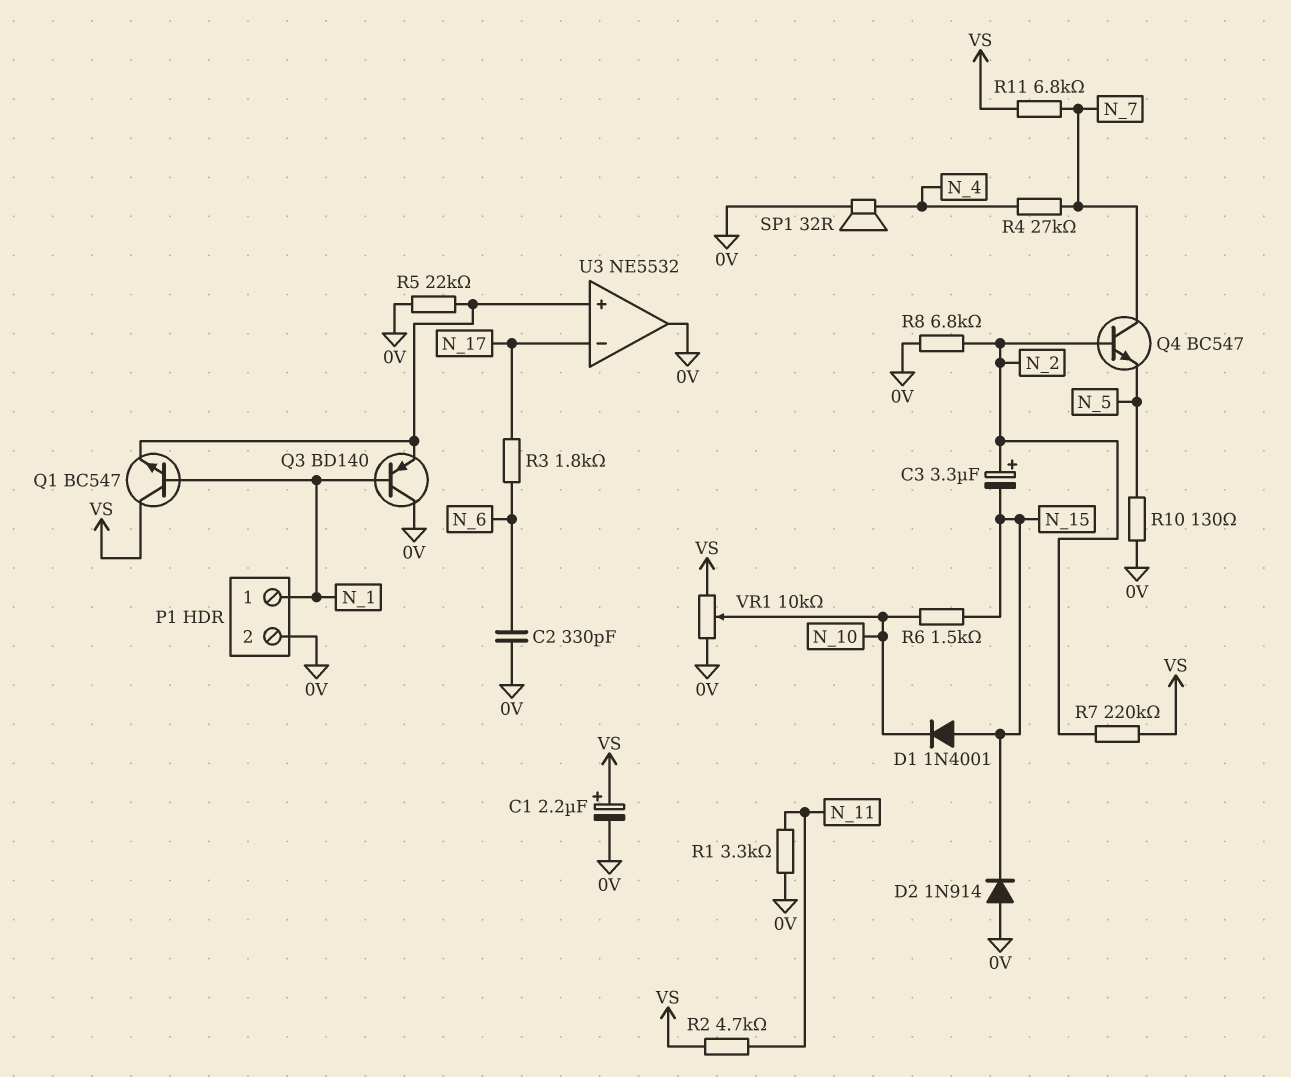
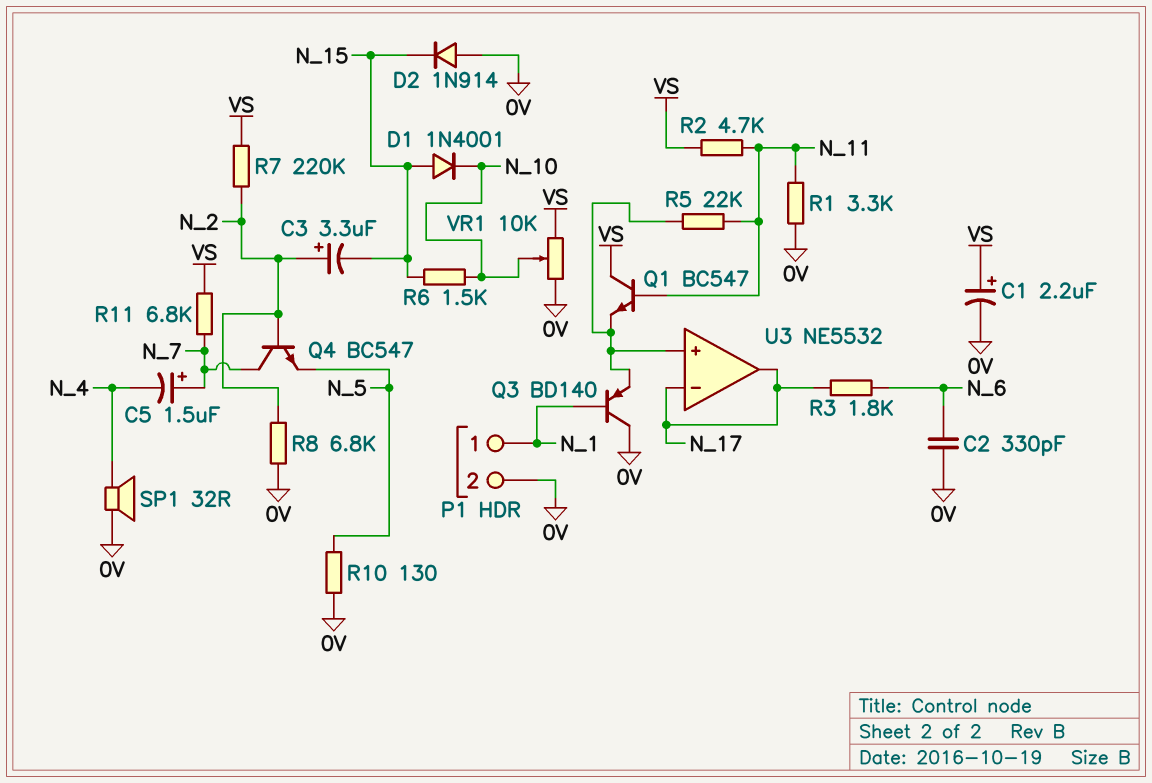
C5: none -> 1.5uF (plus N_7, minus N_4)
Q1: NPN BC547 (B N_1, C VS, E U3/in+) -> NPN BC547 (B N_11, C VS, E U3/in+)
R4: 27k (N_4, N_7) -> none
R5: 22k (0V, U3/in+) -> 22k (N_11, U3/in+)
U3 pin out: 0V -> N_17

